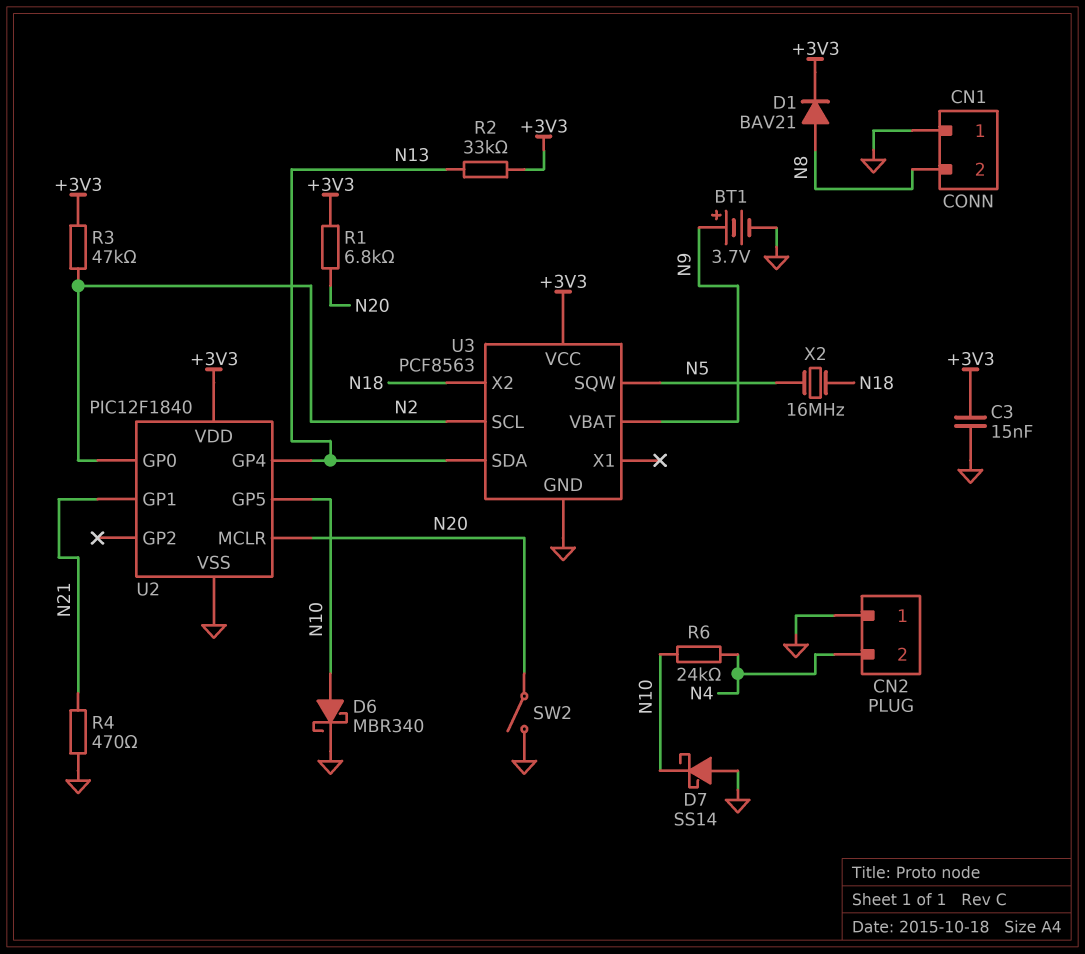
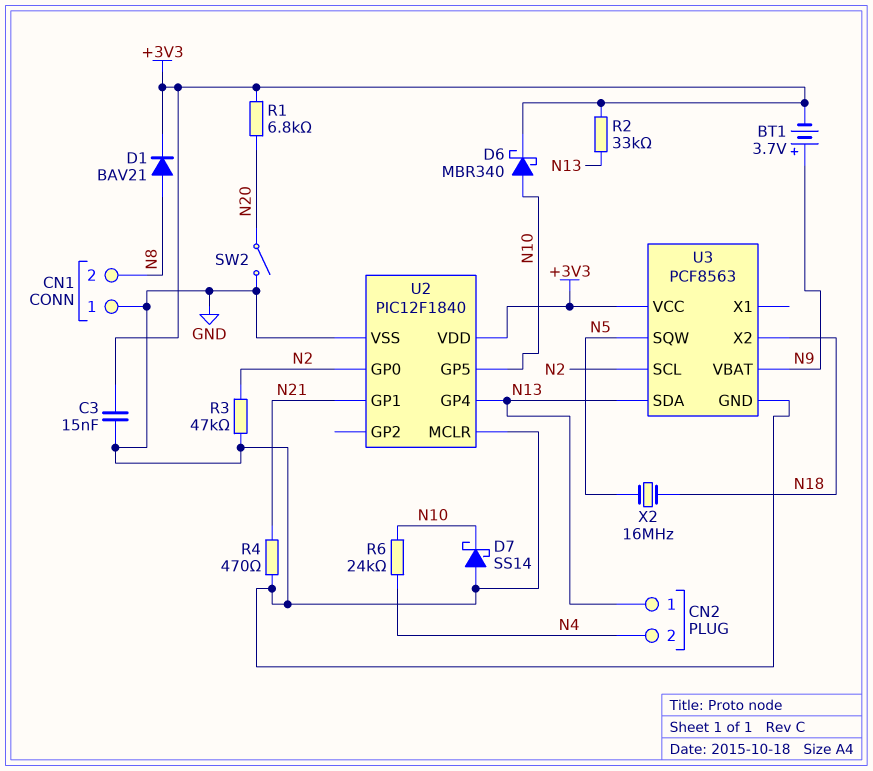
BT1: 3.7V (plus N9, minus GND) -> 3.7V (plus N9, minus +3V3)
CN2 pin 1: GND -> N13
D6: schottky MBR340 (A N10, K GND) -> schottky MBR340 (A N10, K +3V3)
R3: 47k (+3V3, N2) -> 47k (GND, N2)
U2 pin MCLR: N20 -> GND

